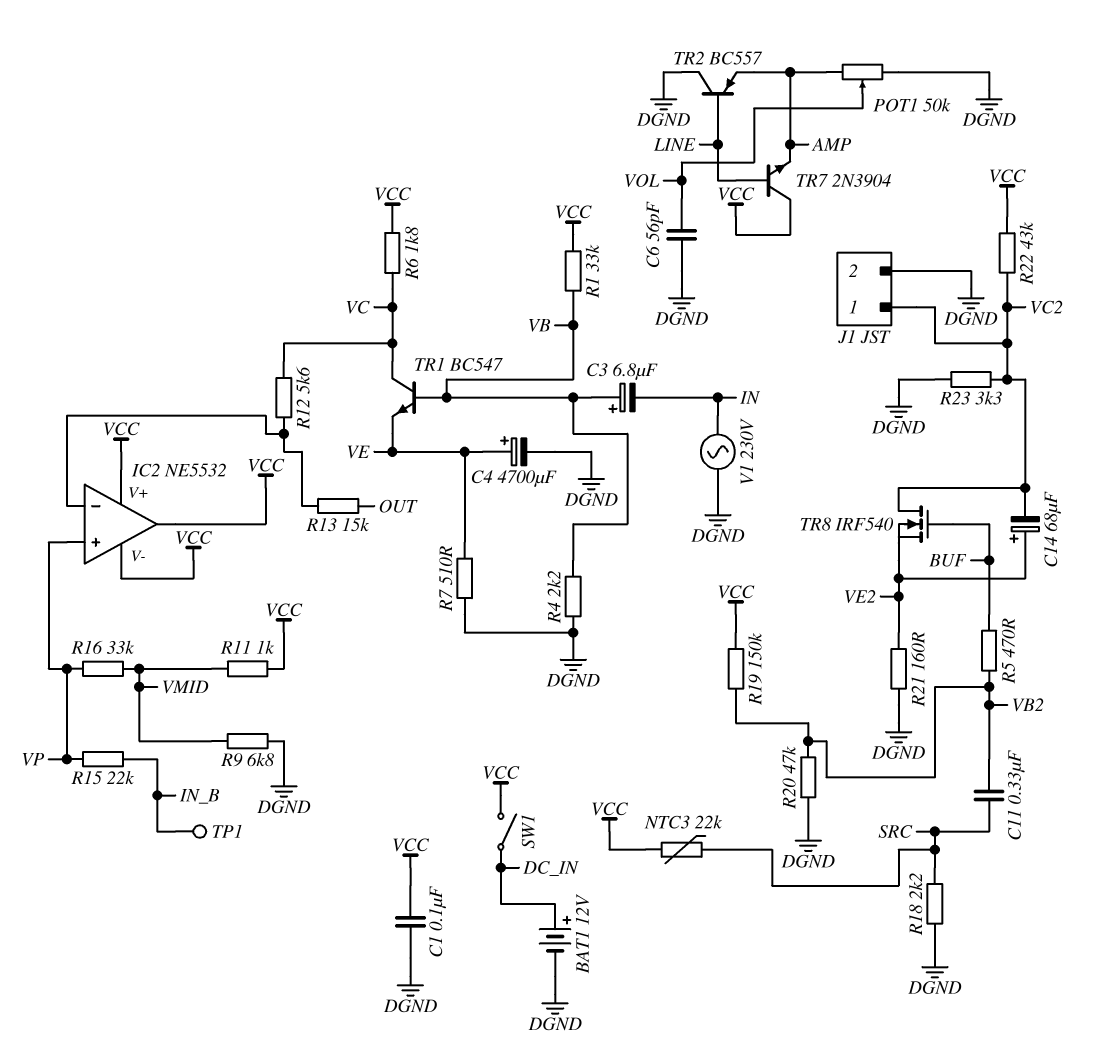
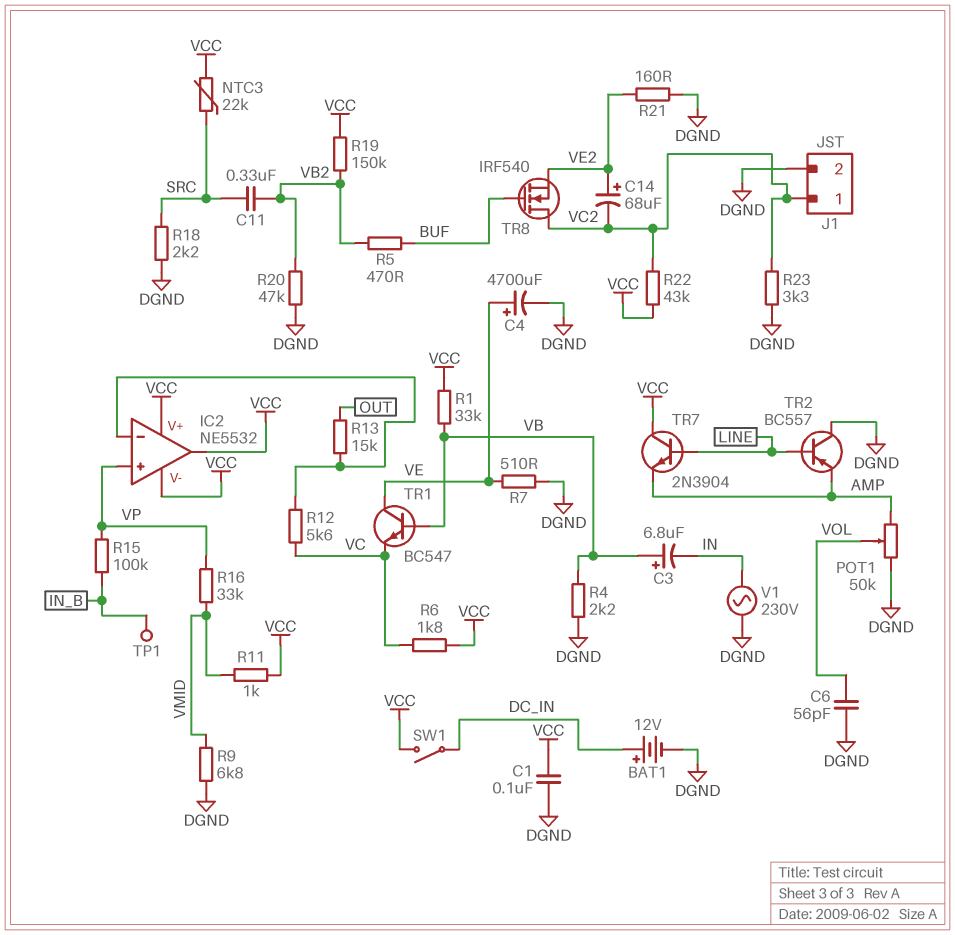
R15: 22k (IN_B, VP) -> 100k (IN_B, VP)
TR1: NPN BC547 (B VB, C VC, E VE) -> NPN BC547 (B VB, C VE, E VC)

